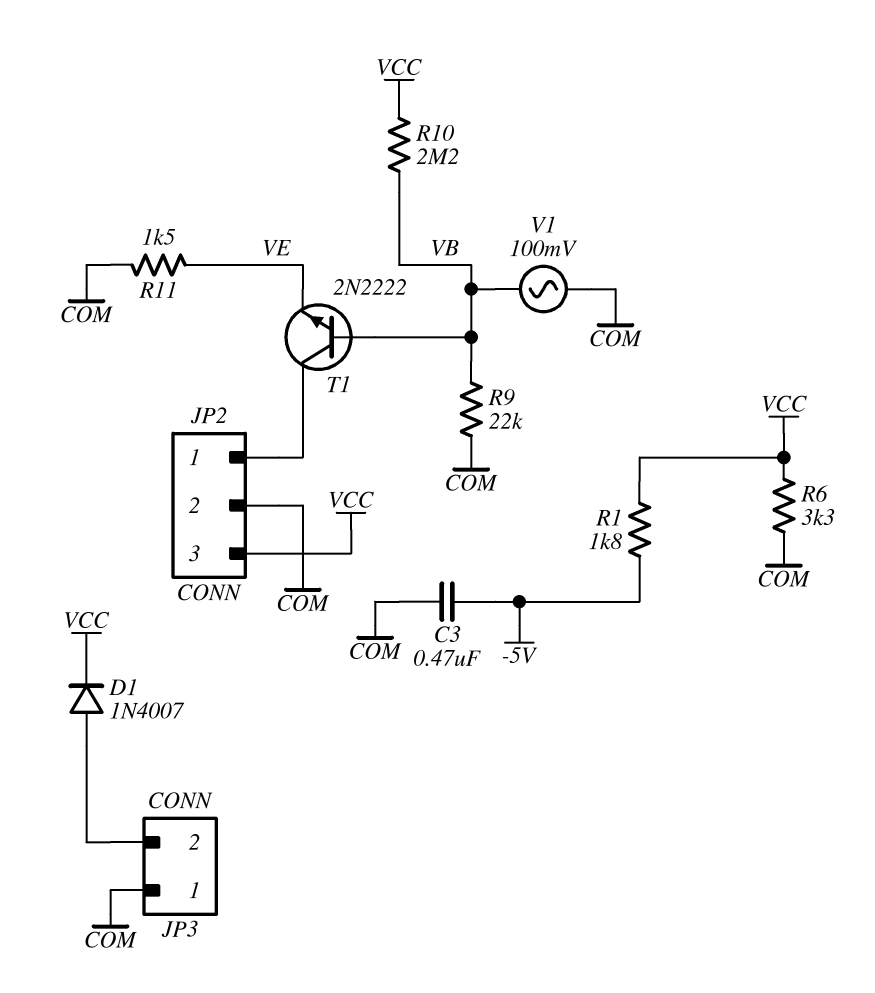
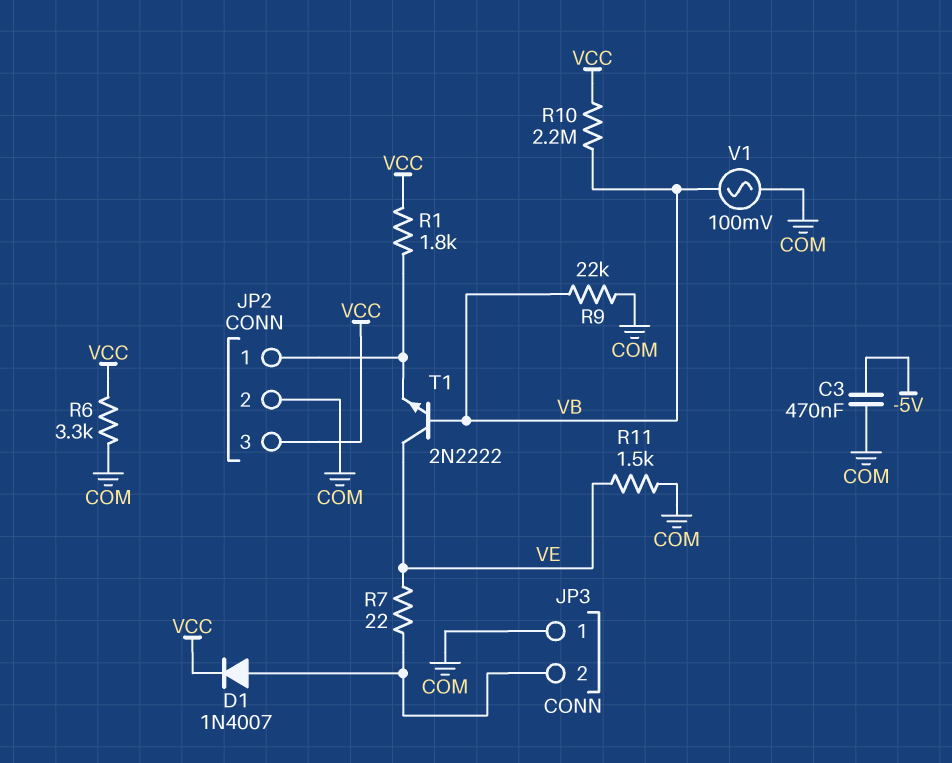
R1: 1.8k (-5V, VCC) -> 1.8k (JP2/1, VCC)
R7: none -> 22 (JP3/2, VE)
T1: NPN 2N2222 (B VB, C JP2/1, E VE) -> NPN 2N2222 (B VB, C VE, E JP2/1)

